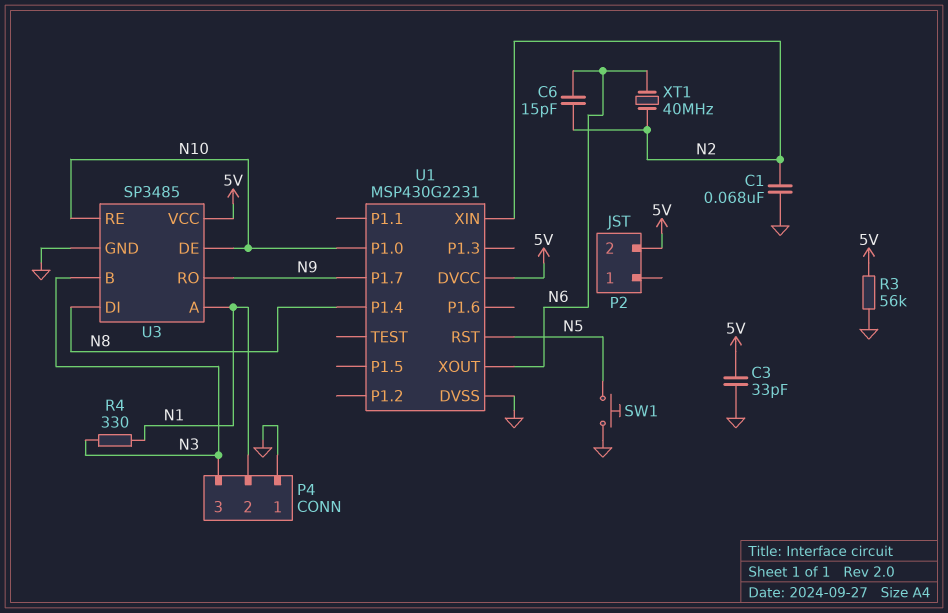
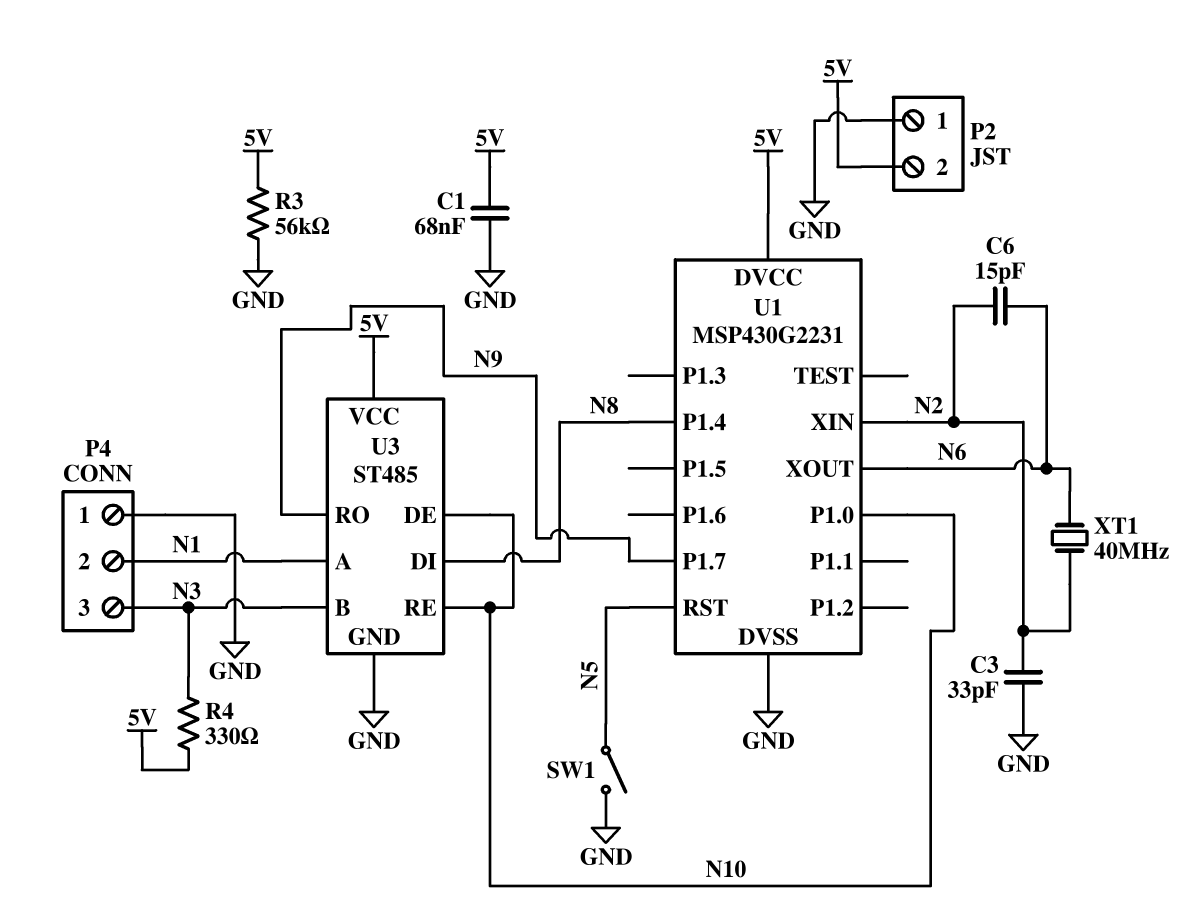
C1: 68nF (GND, N2) -> 68nF (5V, GND)
C3: 33pF (5V, GND) -> 33pF (GND, N2)
P2 pin 1: none -> GND
R4: 330 (N1, N3) -> 330 (5V, N3)
SW1: button (GND, N5) -> switch (GND, N5)
U3: SP3485 -> ST485

